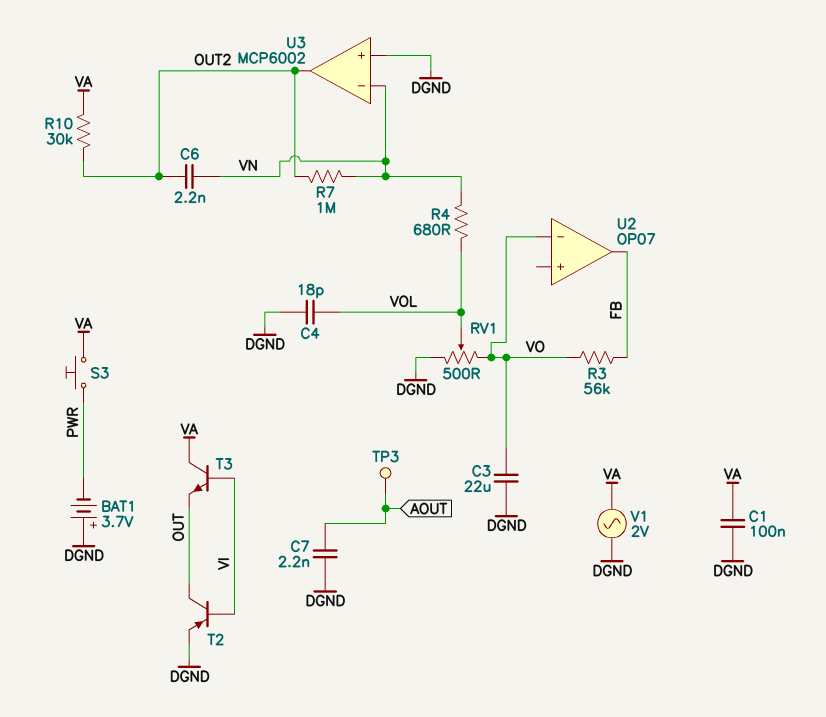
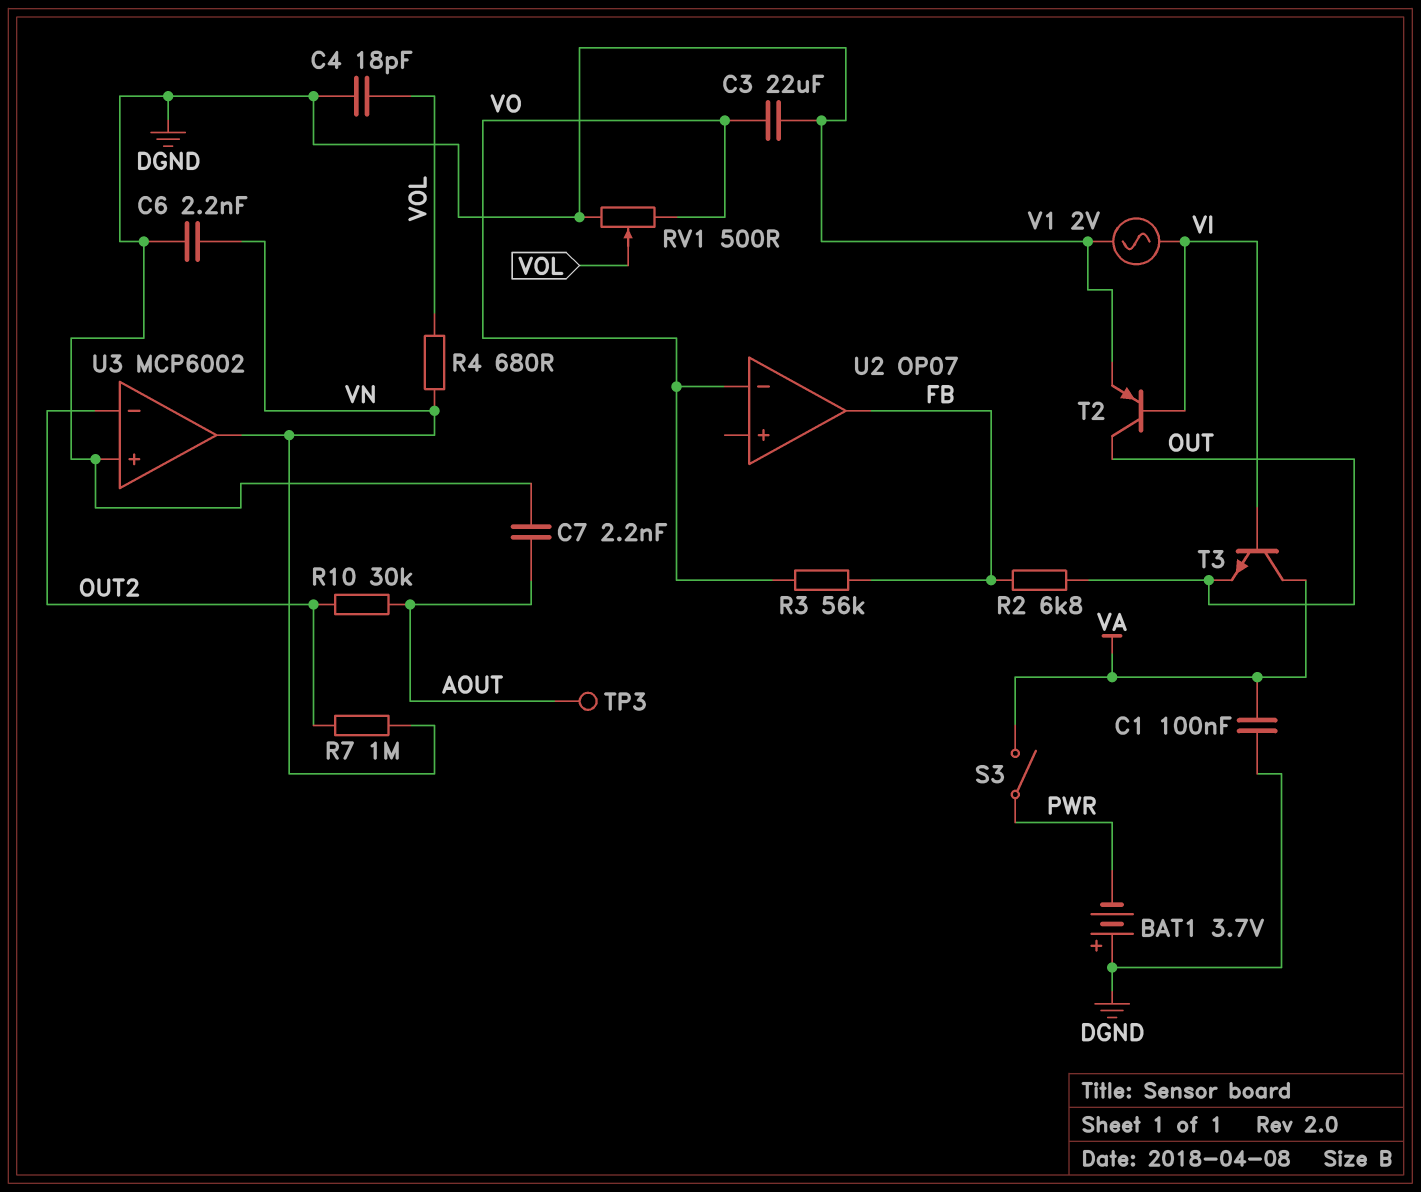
C6: 2.2nF (OUT2, VN) -> 2.2nF (DGND, VN)
R2: none -> 6.8k (FB, OUT)
R10: 30k (OUT2, VA) -> 30k (AOUT, OUT2)
S3: button (PWR, VA) -> switch (PWR, VA)
U3 pin in-: VN -> OUT2
U3 pin out: OUT2 -> VN
V1: AC 2V (DGND, VA) -> AC 2V (DGND, VI)

